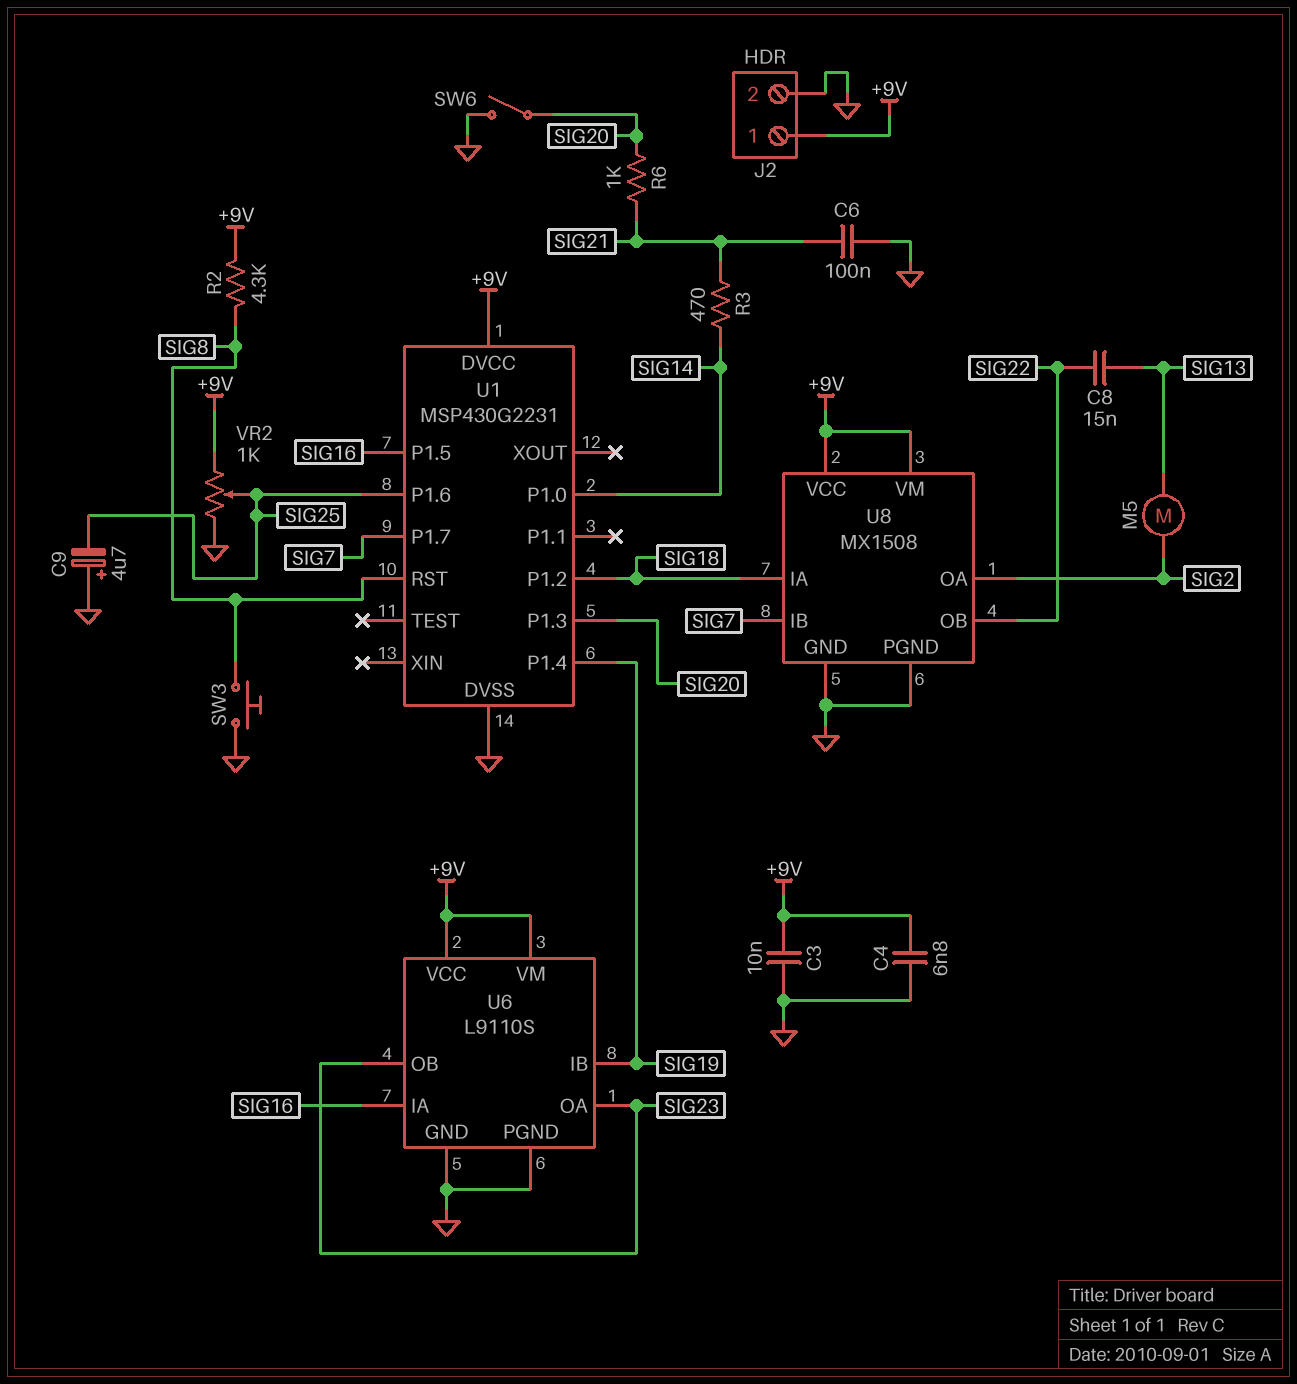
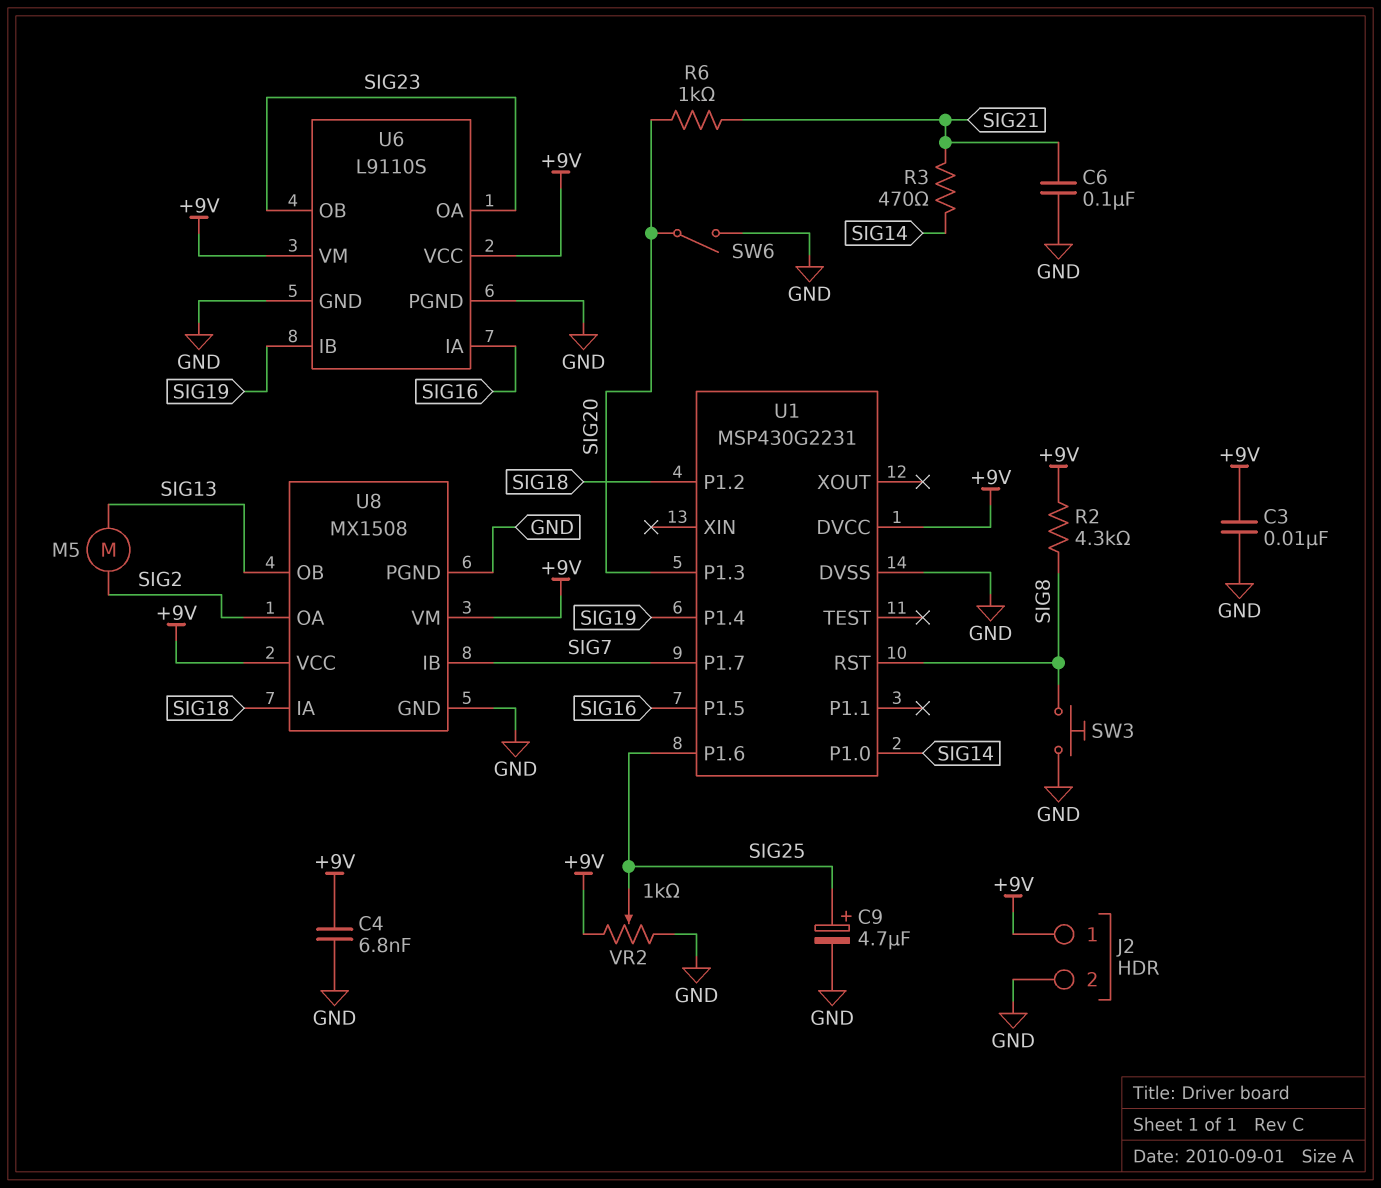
C8: 15nF (SIG13, SIG22) -> none
C9: 4.7uF (plus GND, minus SIG25) -> 4.7uF (plus SIG25, minus GND)
U8 pin OB: SIG22 -> SIG13

